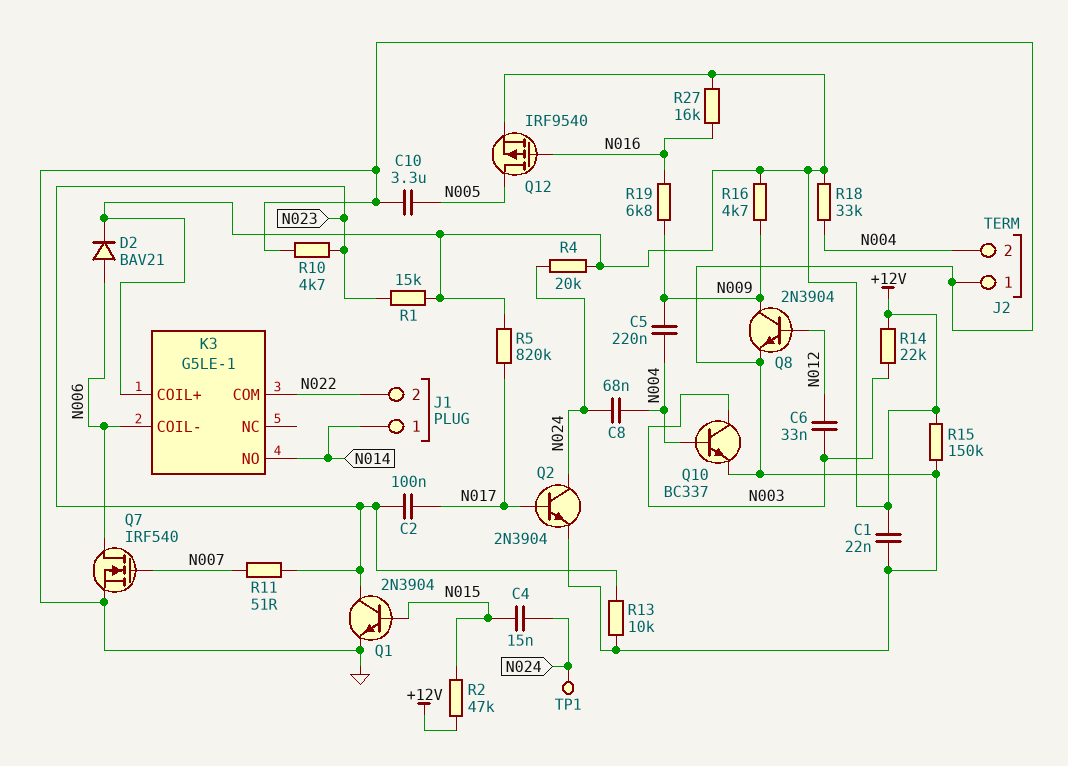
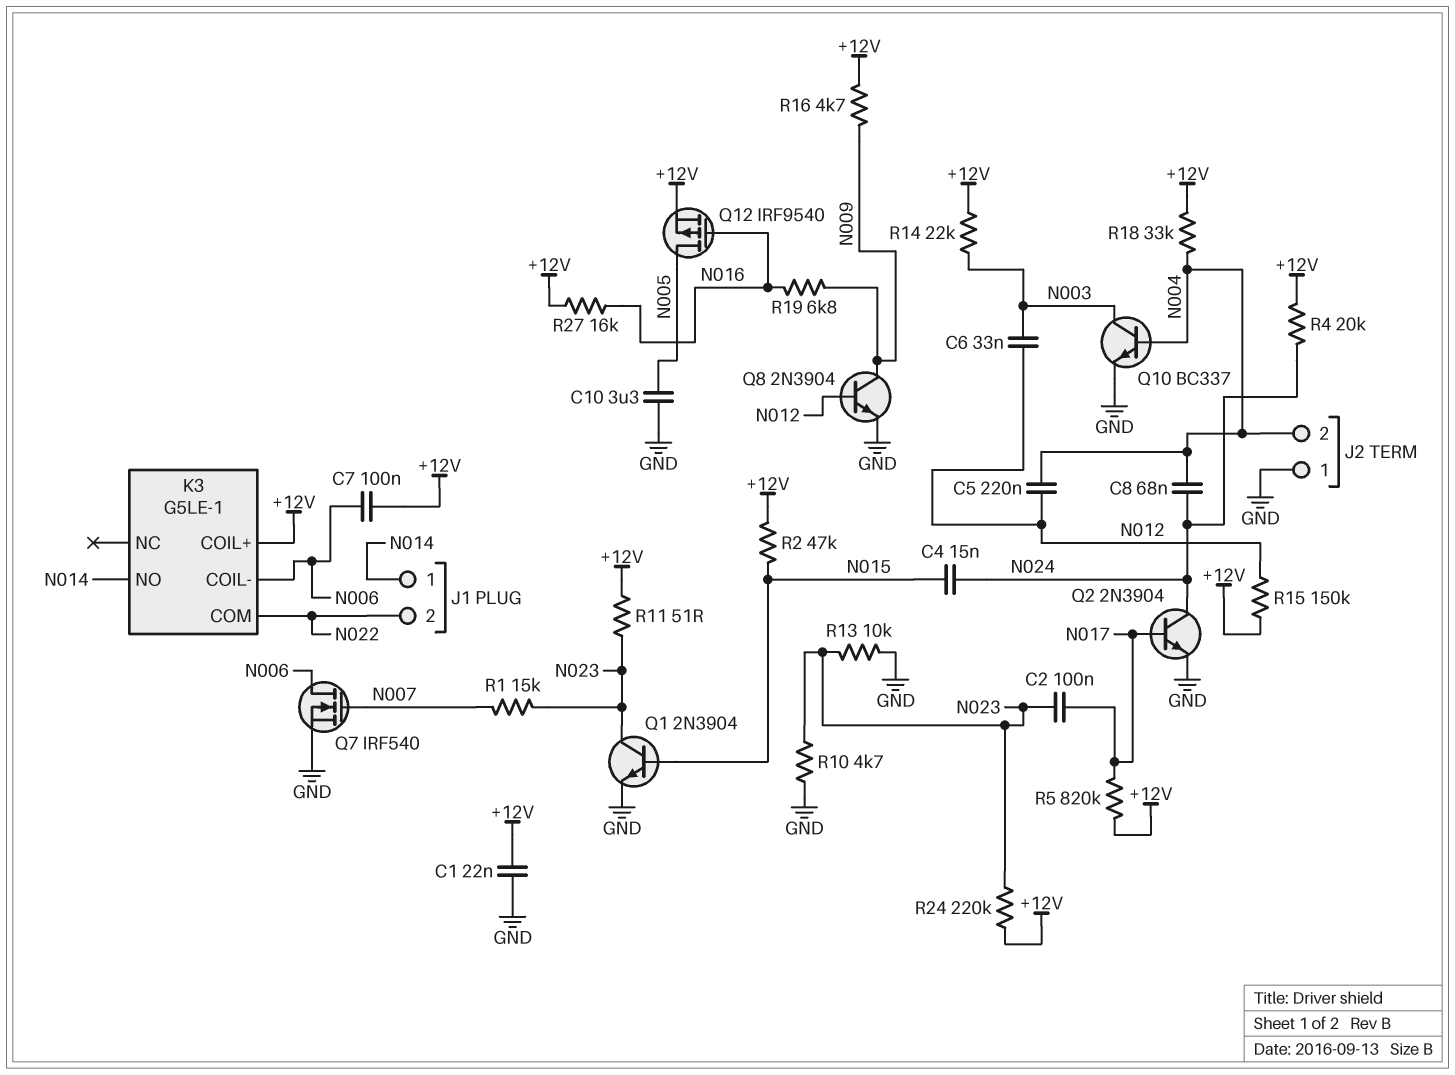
C5: 220nF (N004, N009) -> 220nF (N004, N012)
C7: none -> 100nF (+12V, N006)
D2: diode BAV21 (A N006, K +12V) -> none
R1: 15k (+12V, N023) -> 15k (N007, N023)
R11: 51 (N007, N023) -> 51 (+12V, N023)
R15: 150k (+12V, GND) -> 150k (+12V, N012)
R24: none -> 220k (+12V, N023)
TP1: test point (N024) -> none

